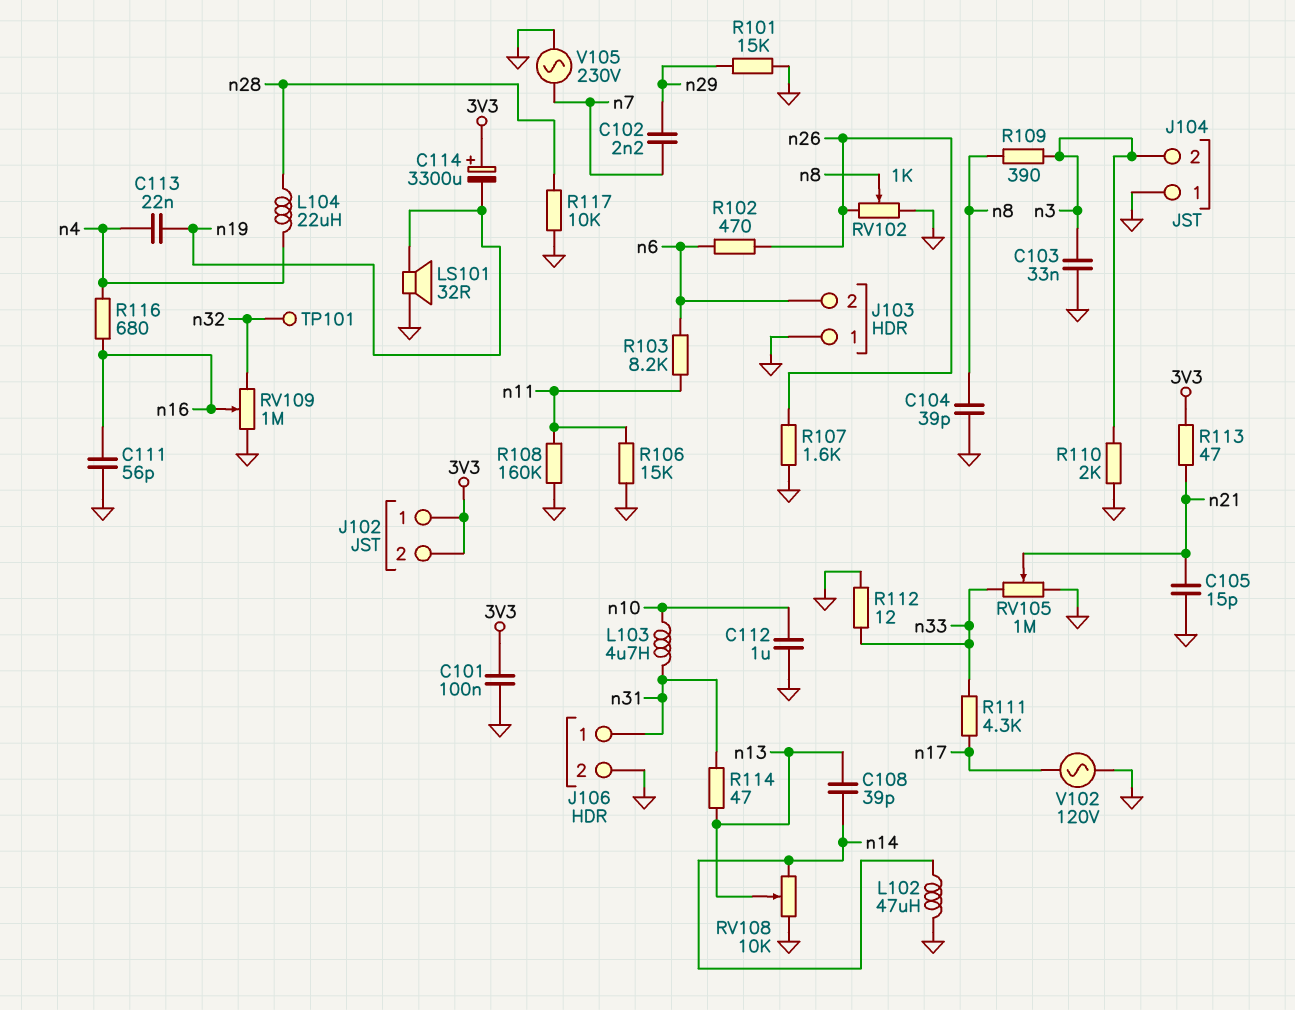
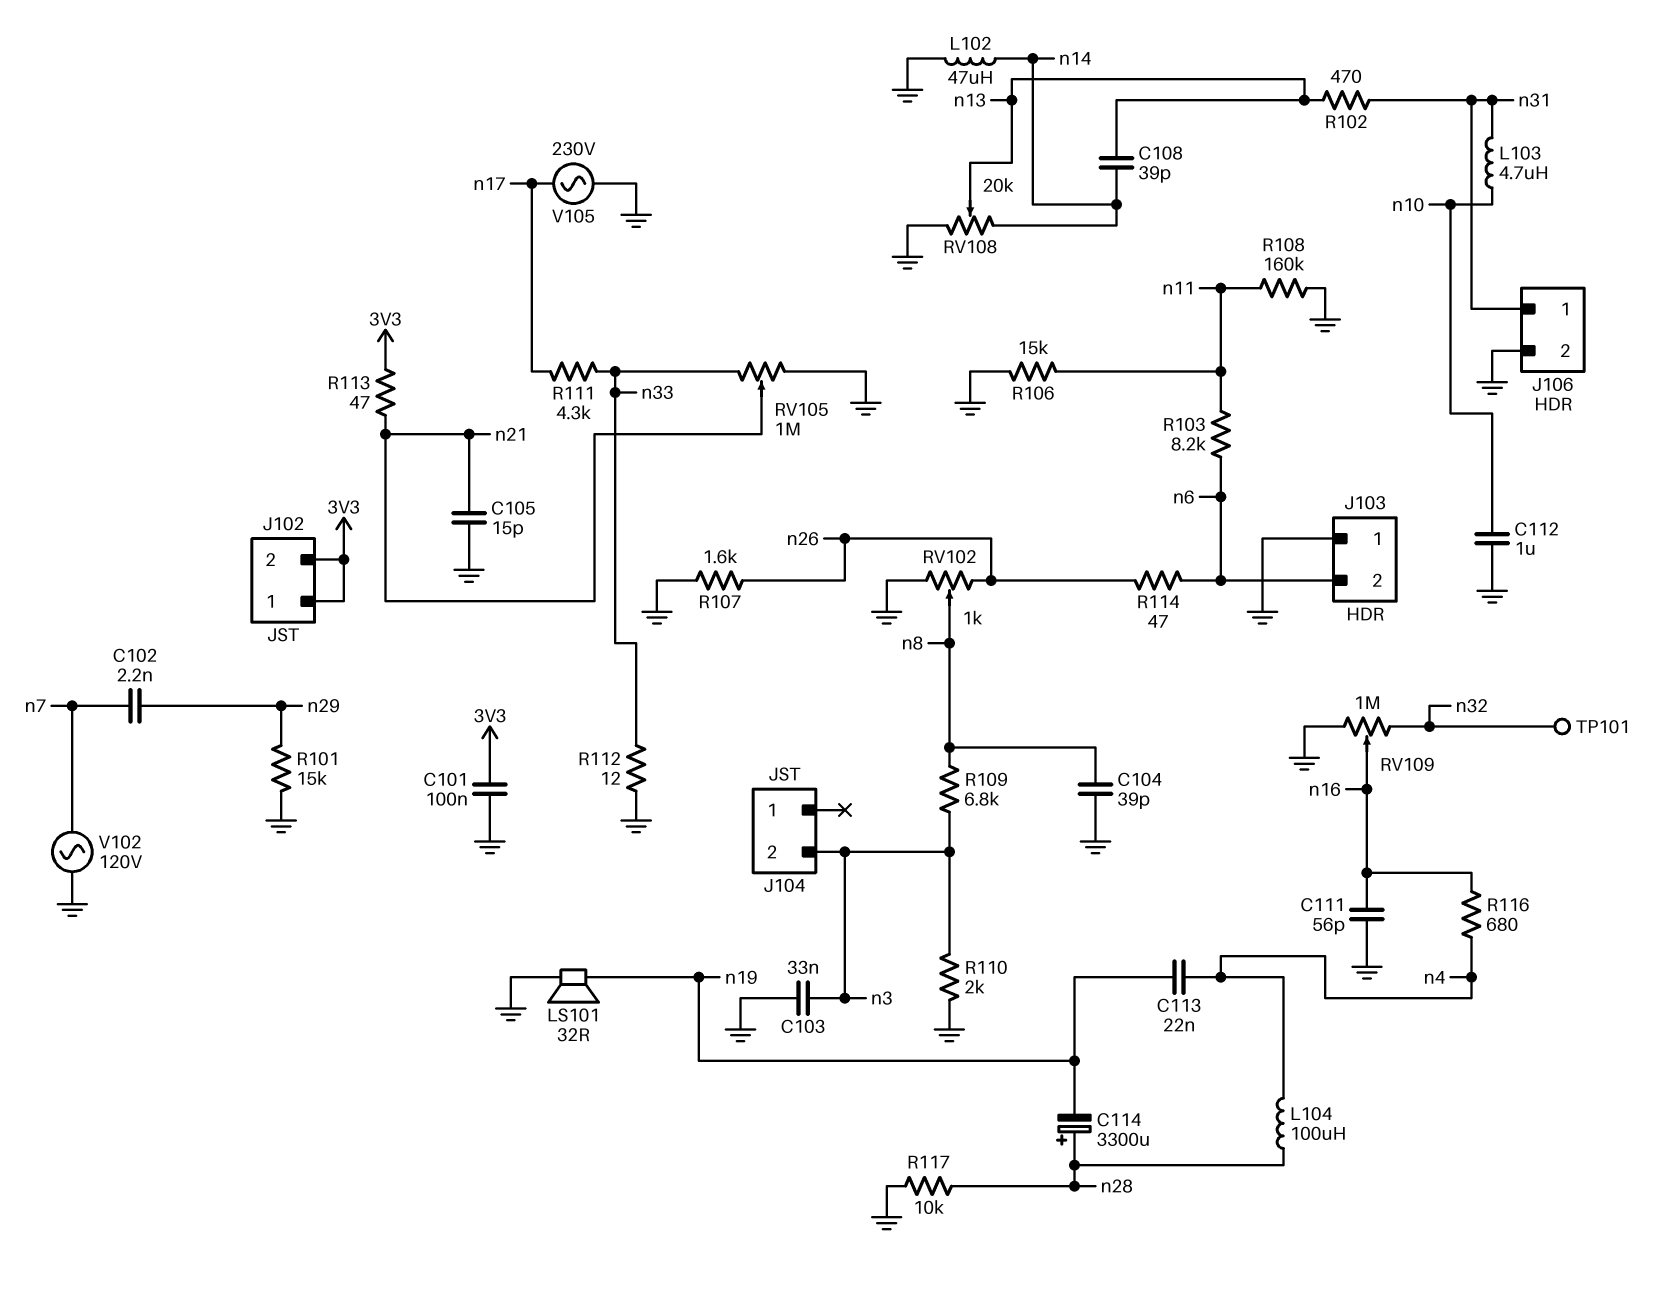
C114: 3300uF (plus 3V3, minus n19) -> 3300uF (plus n28, minus n19)
J104 pin 1: GND -> none
L104: 22uH (n4, n28) -> 100uH (n4, n28)
R102: 470 (n6, n26) -> 470 (n13, n31)
R109: 390 (n3, n8) -> 6.8k (n3, n8)
R114: 47 (n13, n31) -> 47 (n6, n26)
RV108: 10k (GND, n14, wiper n13) -> 20k (GND, n14, wiper n13)
V102: AC 120V (GND, n17) -> AC 120V (GND, n7)
V105: AC 230V (GND, n7) -> AC 230V (GND, n17)

